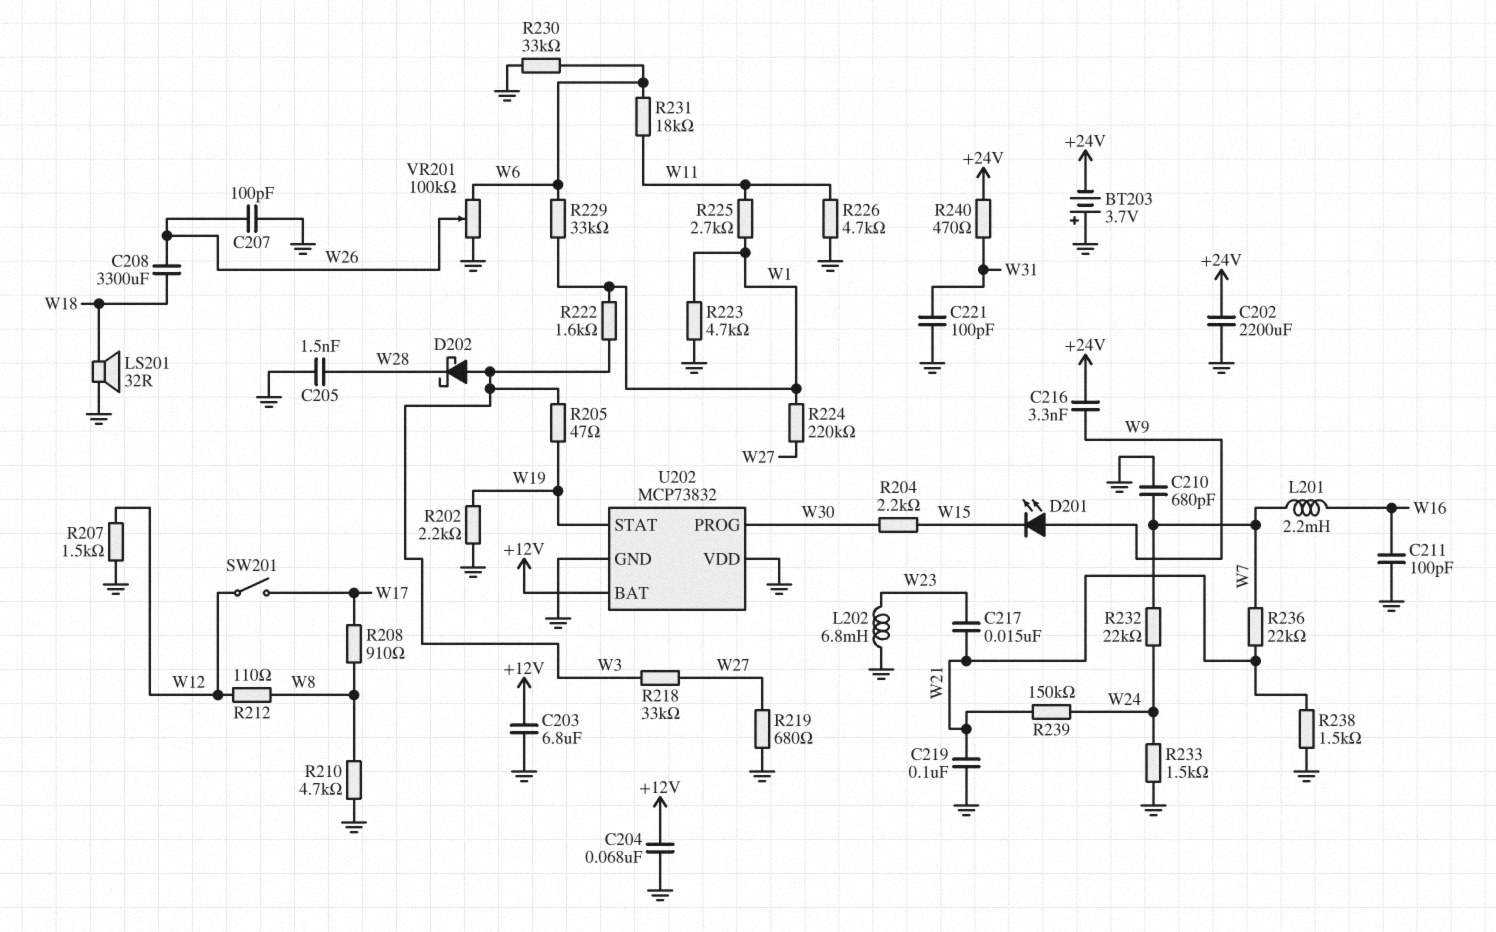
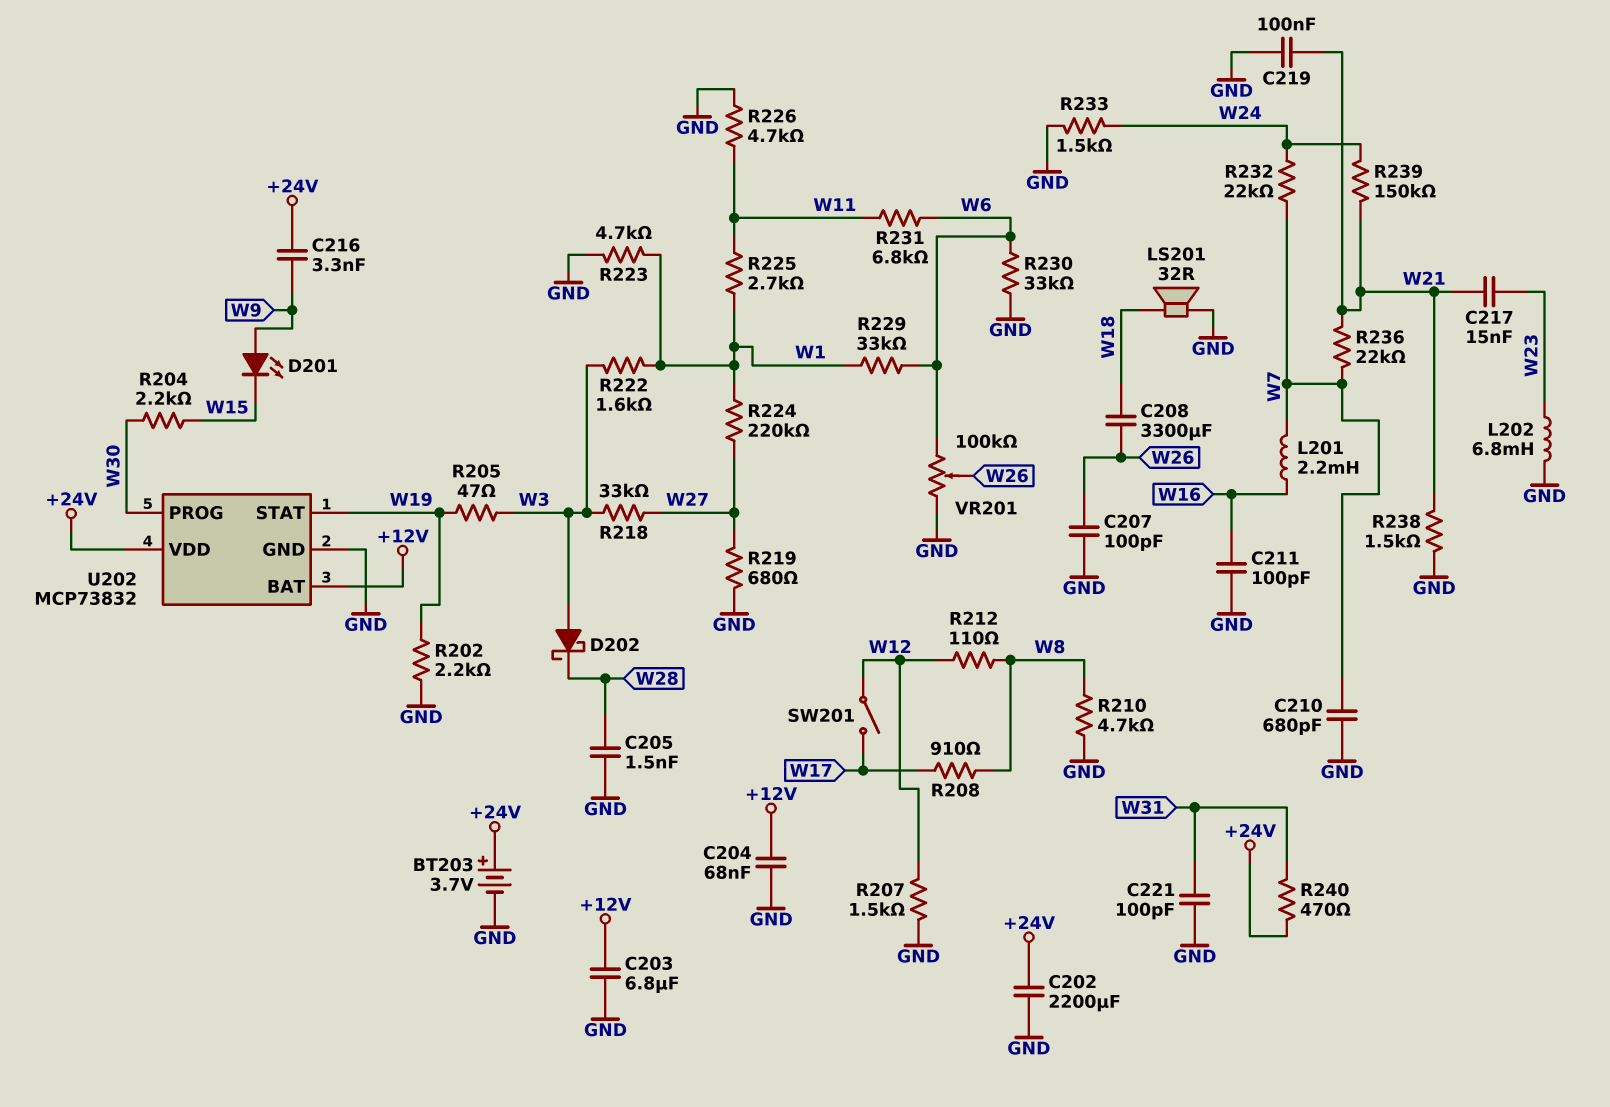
BT203: 3.7V (plus GND, minus +24V) -> 3.7V (plus +24V, minus GND)
R231: 18k (W6, W11) -> 6.8k (W6, W11)
U202 pin VDD: GND -> +24V

